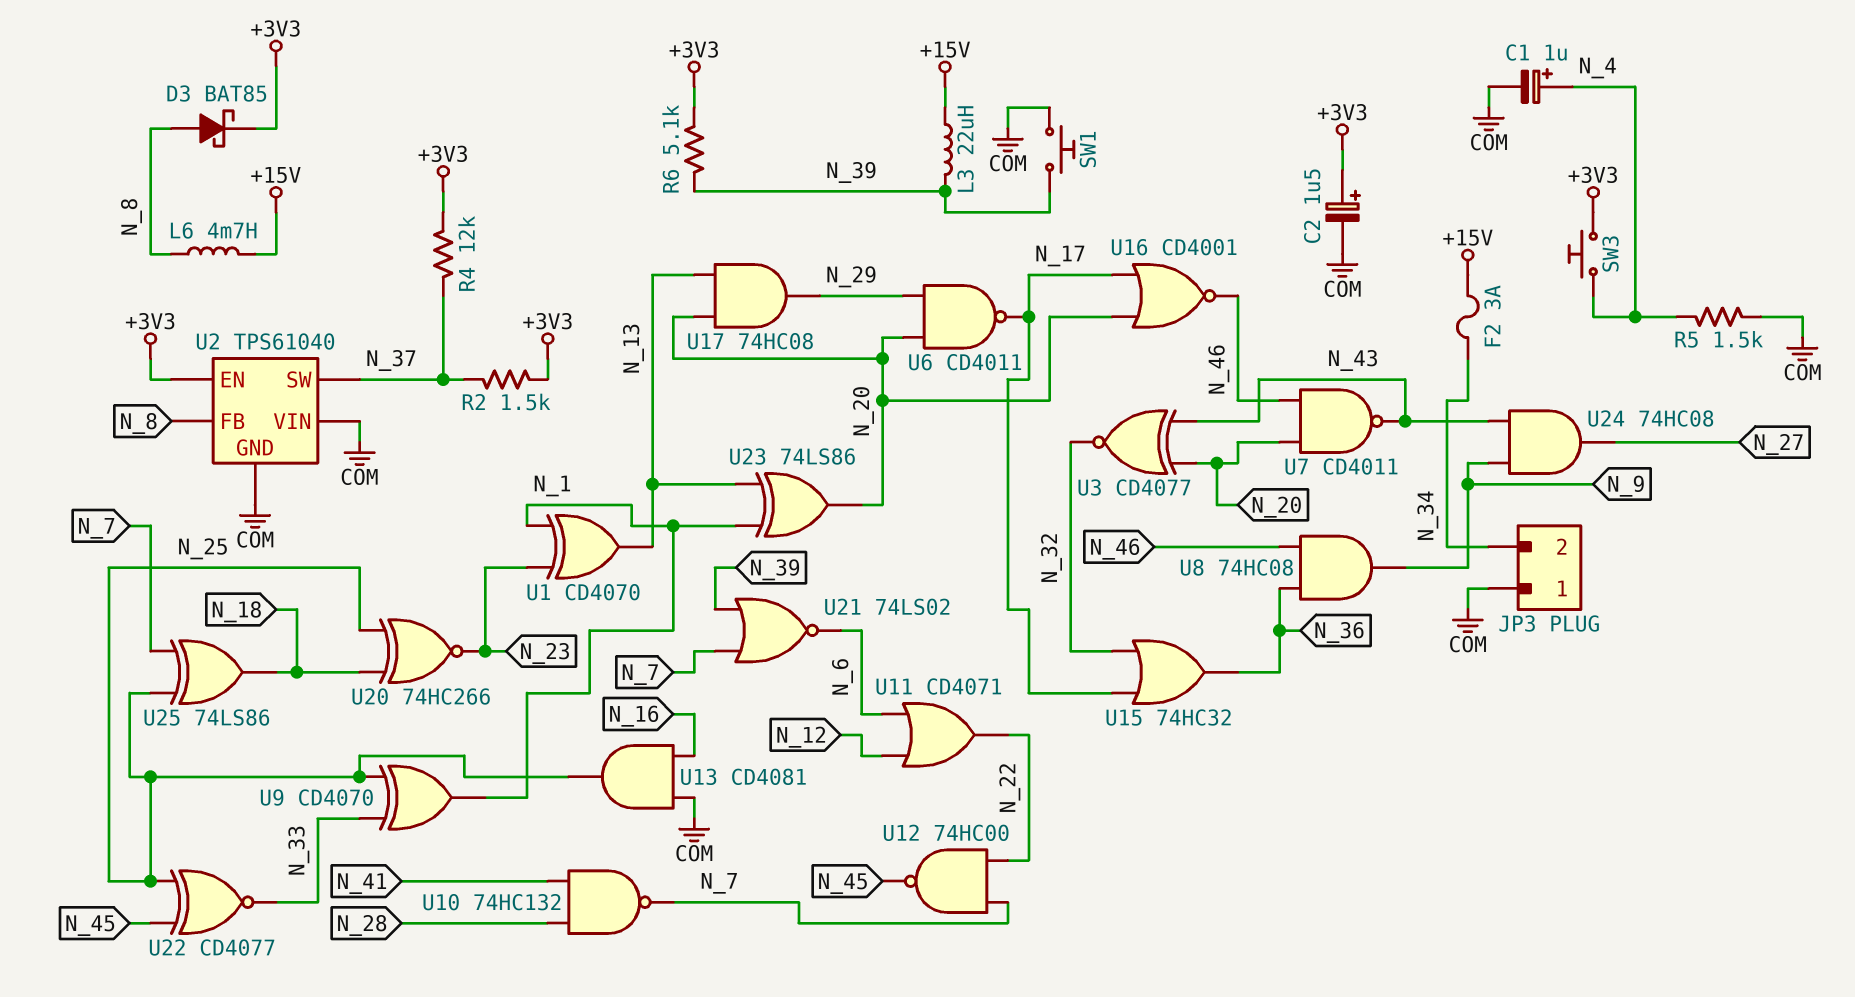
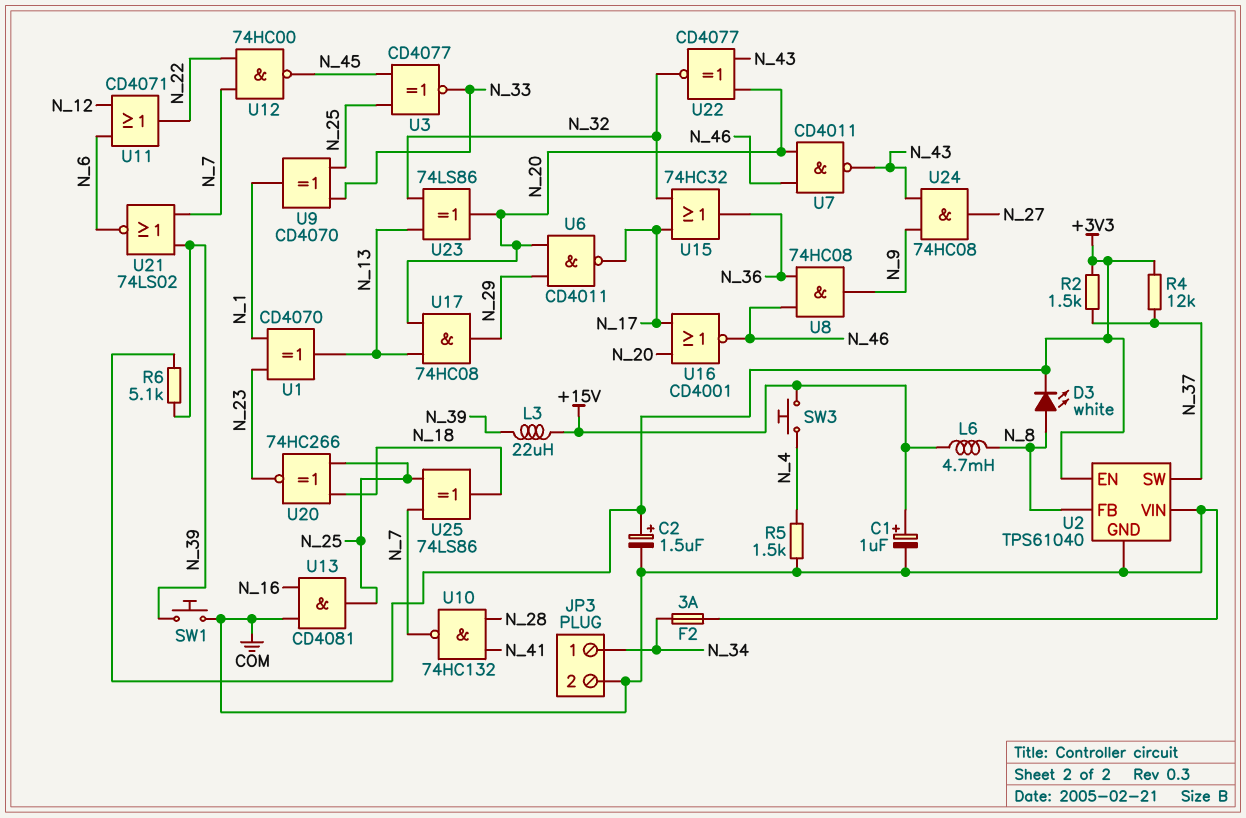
C1: 1uF (plus N_4, minus COM) -> 1uF (plus +15V, minus COM)
D3: schottky BAT85 (A N_8, K +3V3) -> LED white (A N_8, K +3V3)
F2: 3A (+15V, N_34) -> 3A (COM, N_34)
JP3 pin 1: COM -> N_34
JP3 pin 2: N_34 -> COM
SW3: button (+3V3, N_4) -> button (+15V, N_4)
U3: XNOR CD4077 (in N_20, in N_43, out N_32) -> XNOR CD4077 (in N_25, in N_45, out N_33)
U22: XNOR CD4077 (in N_25, in N_45, out N_33) -> XNOR CD4077 (in N_20, in N_43, out N_32)
U23: XOR 74LS86 (in N_1, in N_13, out N_20) -> XOR 74LS86 (in N_13, in N_32, out N_20)

